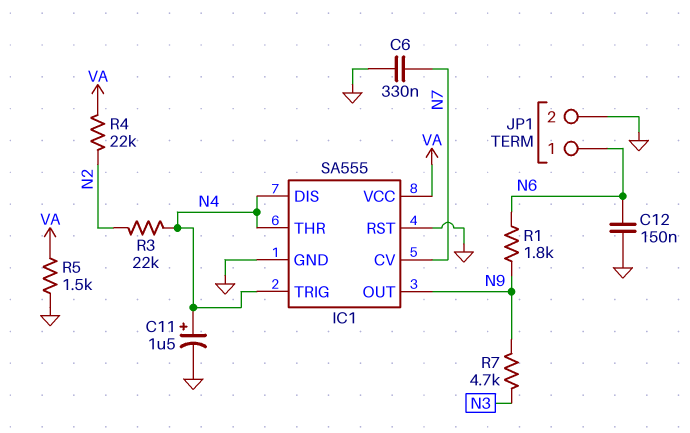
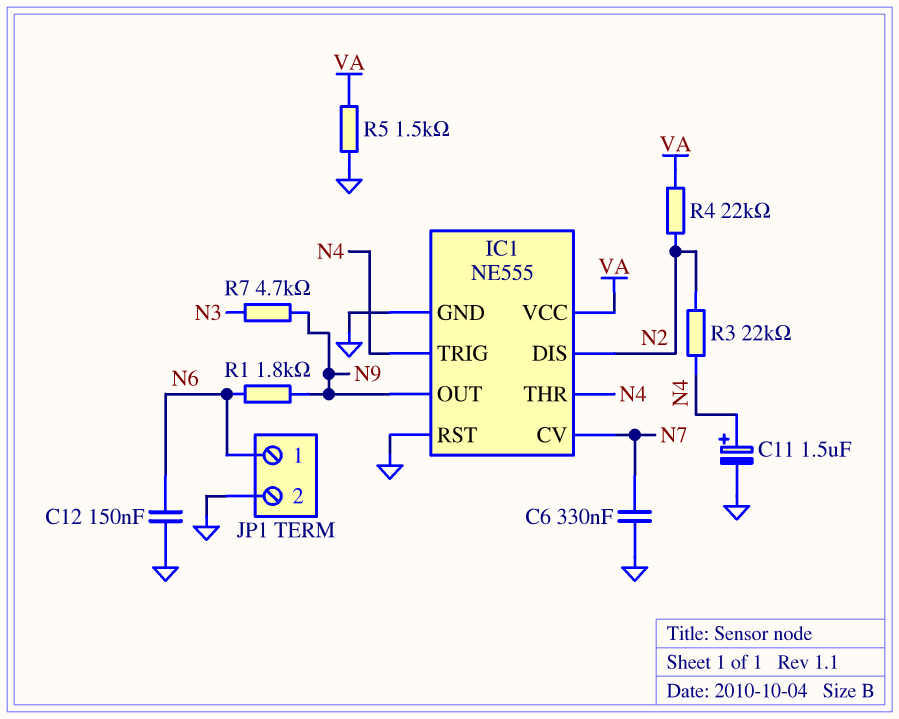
IC1: SA555 -> NE555
IC1 pin DIS: N4 -> N2

